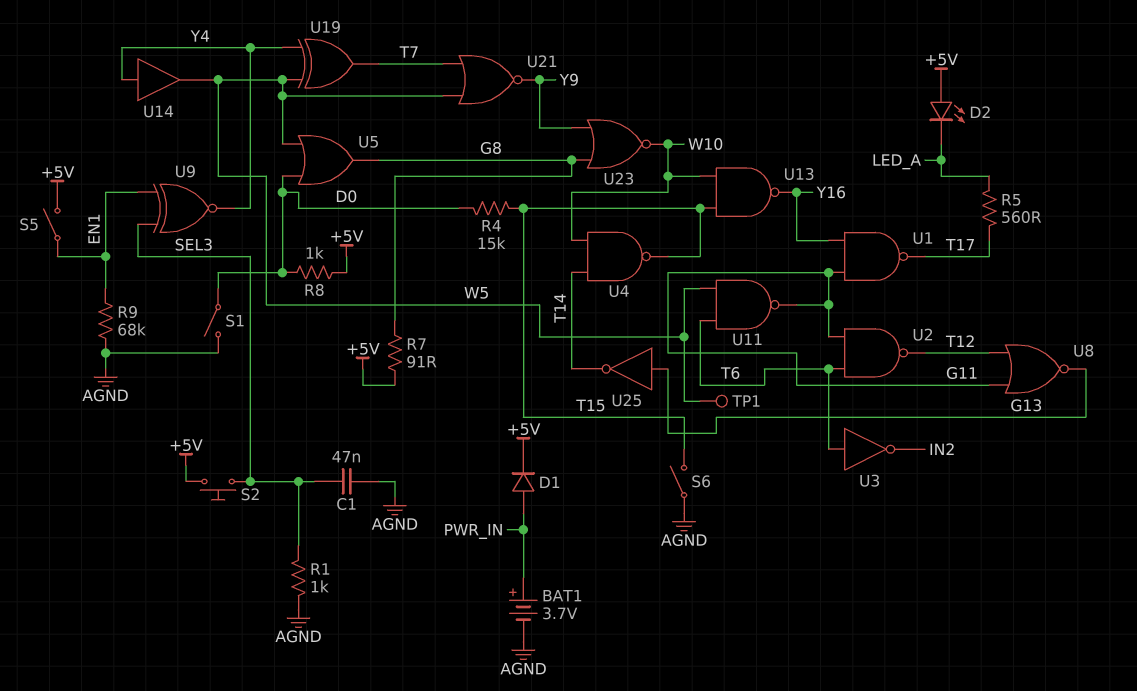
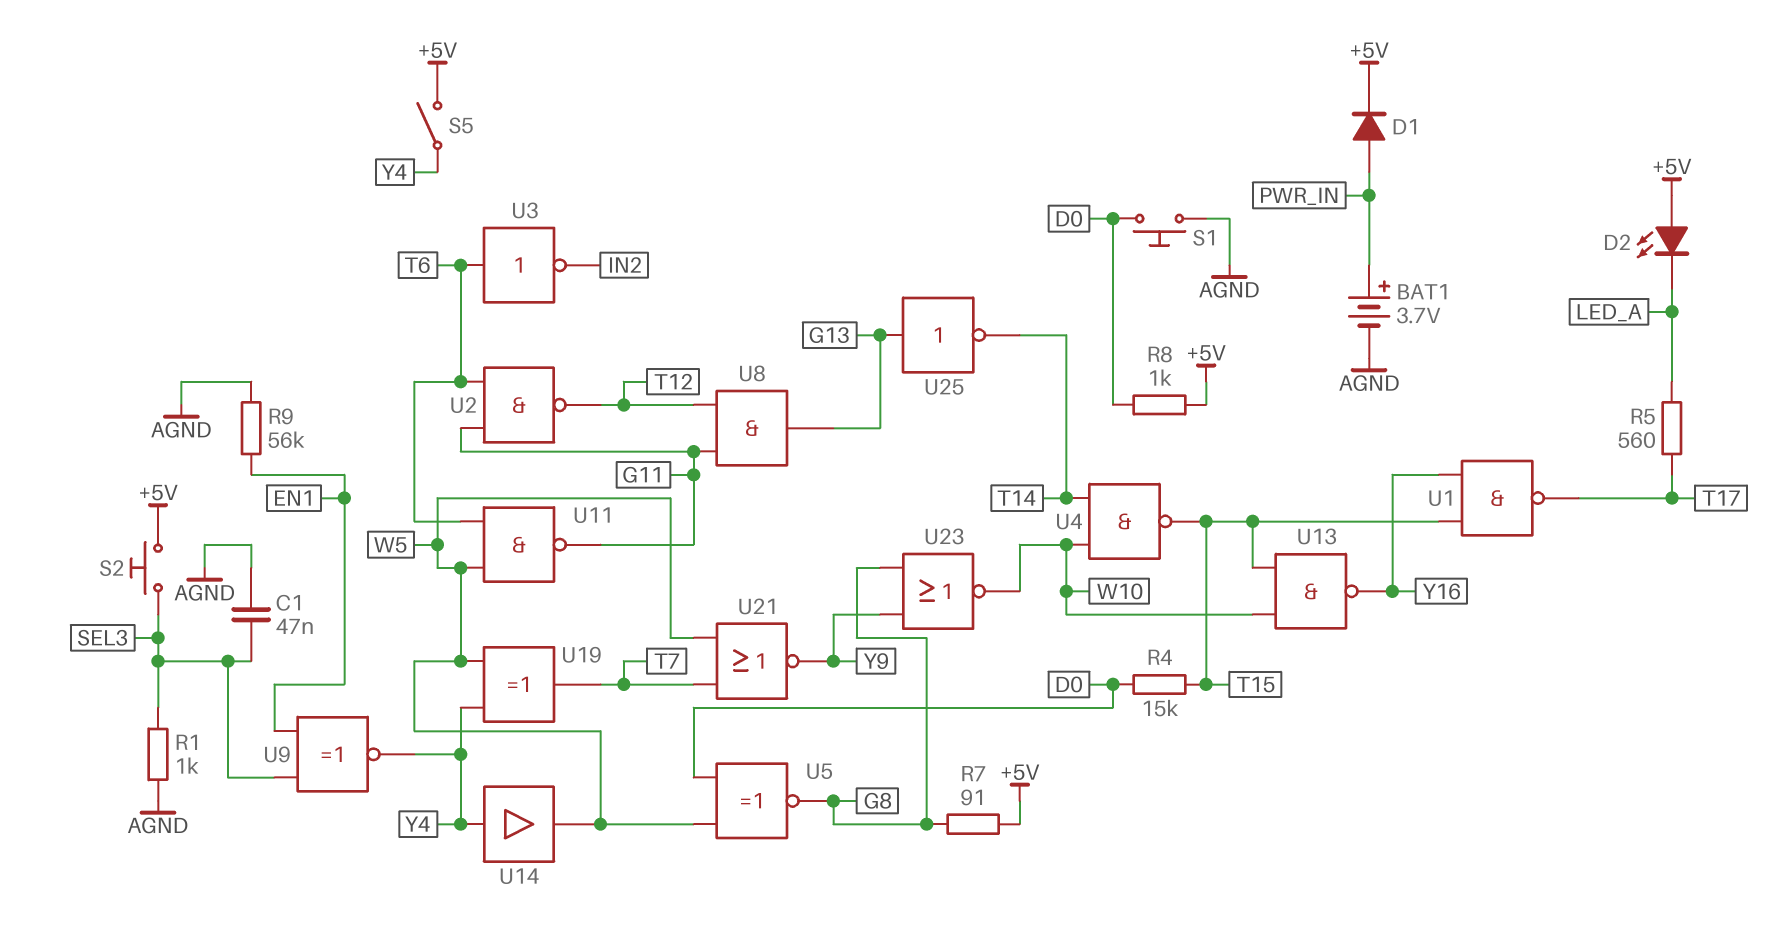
R9: 68k (AGND, EN1) -> 56k (AGND, EN1)
S1: switch (AGND, D0) -> button (AGND, D0)
S5: switch (+5V, EN1) -> switch (+5V, Y4)
S6: switch (AGND, T15) -> none
TP1: test point (W5) -> none
U1: NAND (in G11, in Y16, out T17) -> NAND (in T15, in Y16, out T17)
U5: OR (in D0, in W5, out G8) -> XNOR (in D0, in W5, out G8)
U8: NOR (in G11, in T12, out G13) -> AND (in G11, in T12, out G13)

